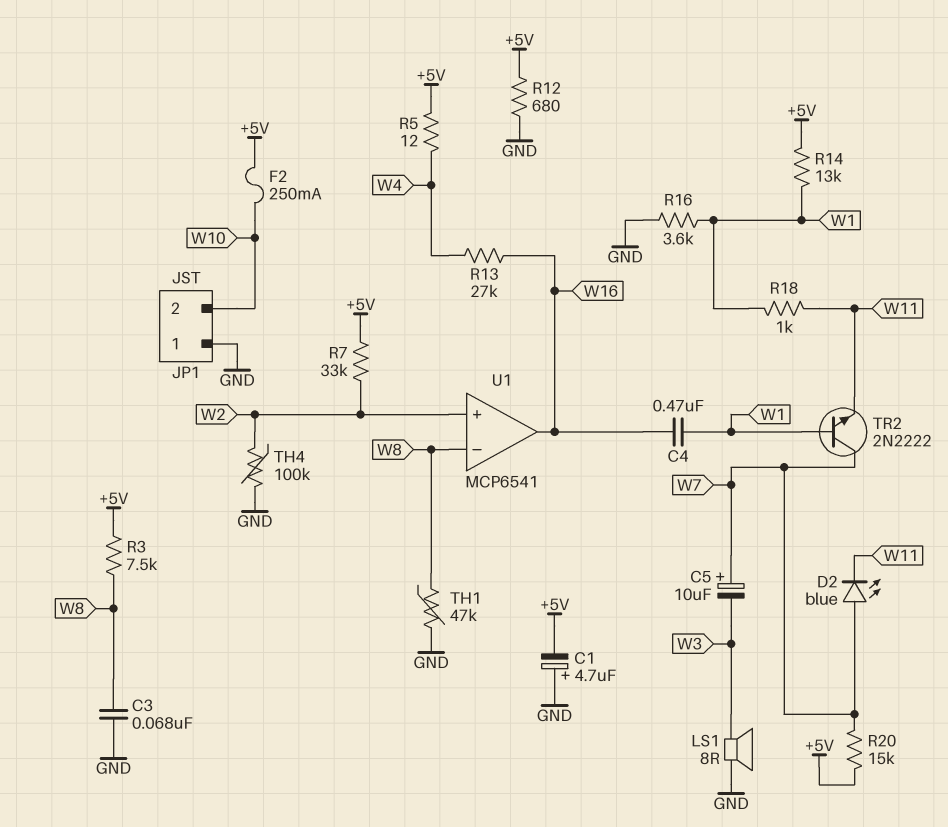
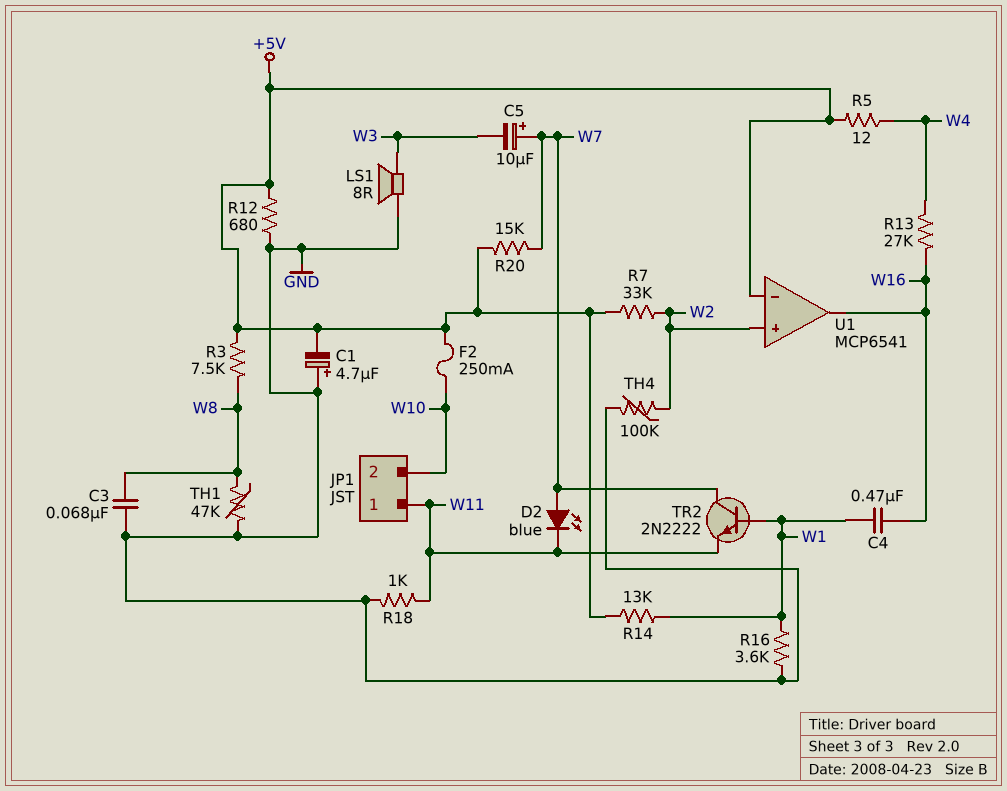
JP1 pin 1: GND -> W11
R18: 1k (W1, W11) -> 1k (GND, W11)
U1 pin in-: W8 -> +5V

